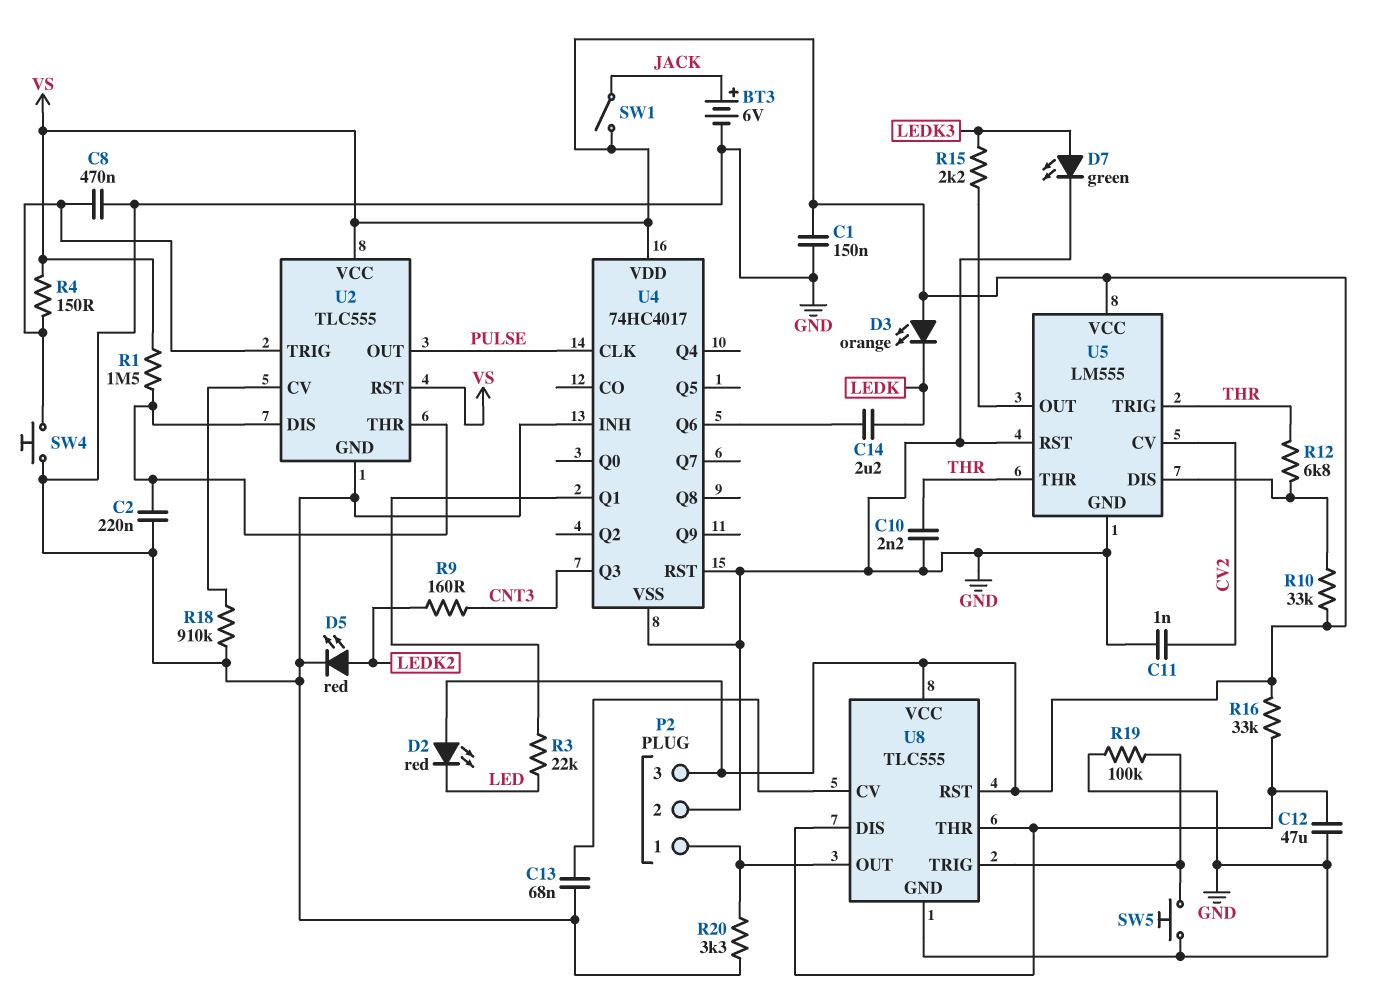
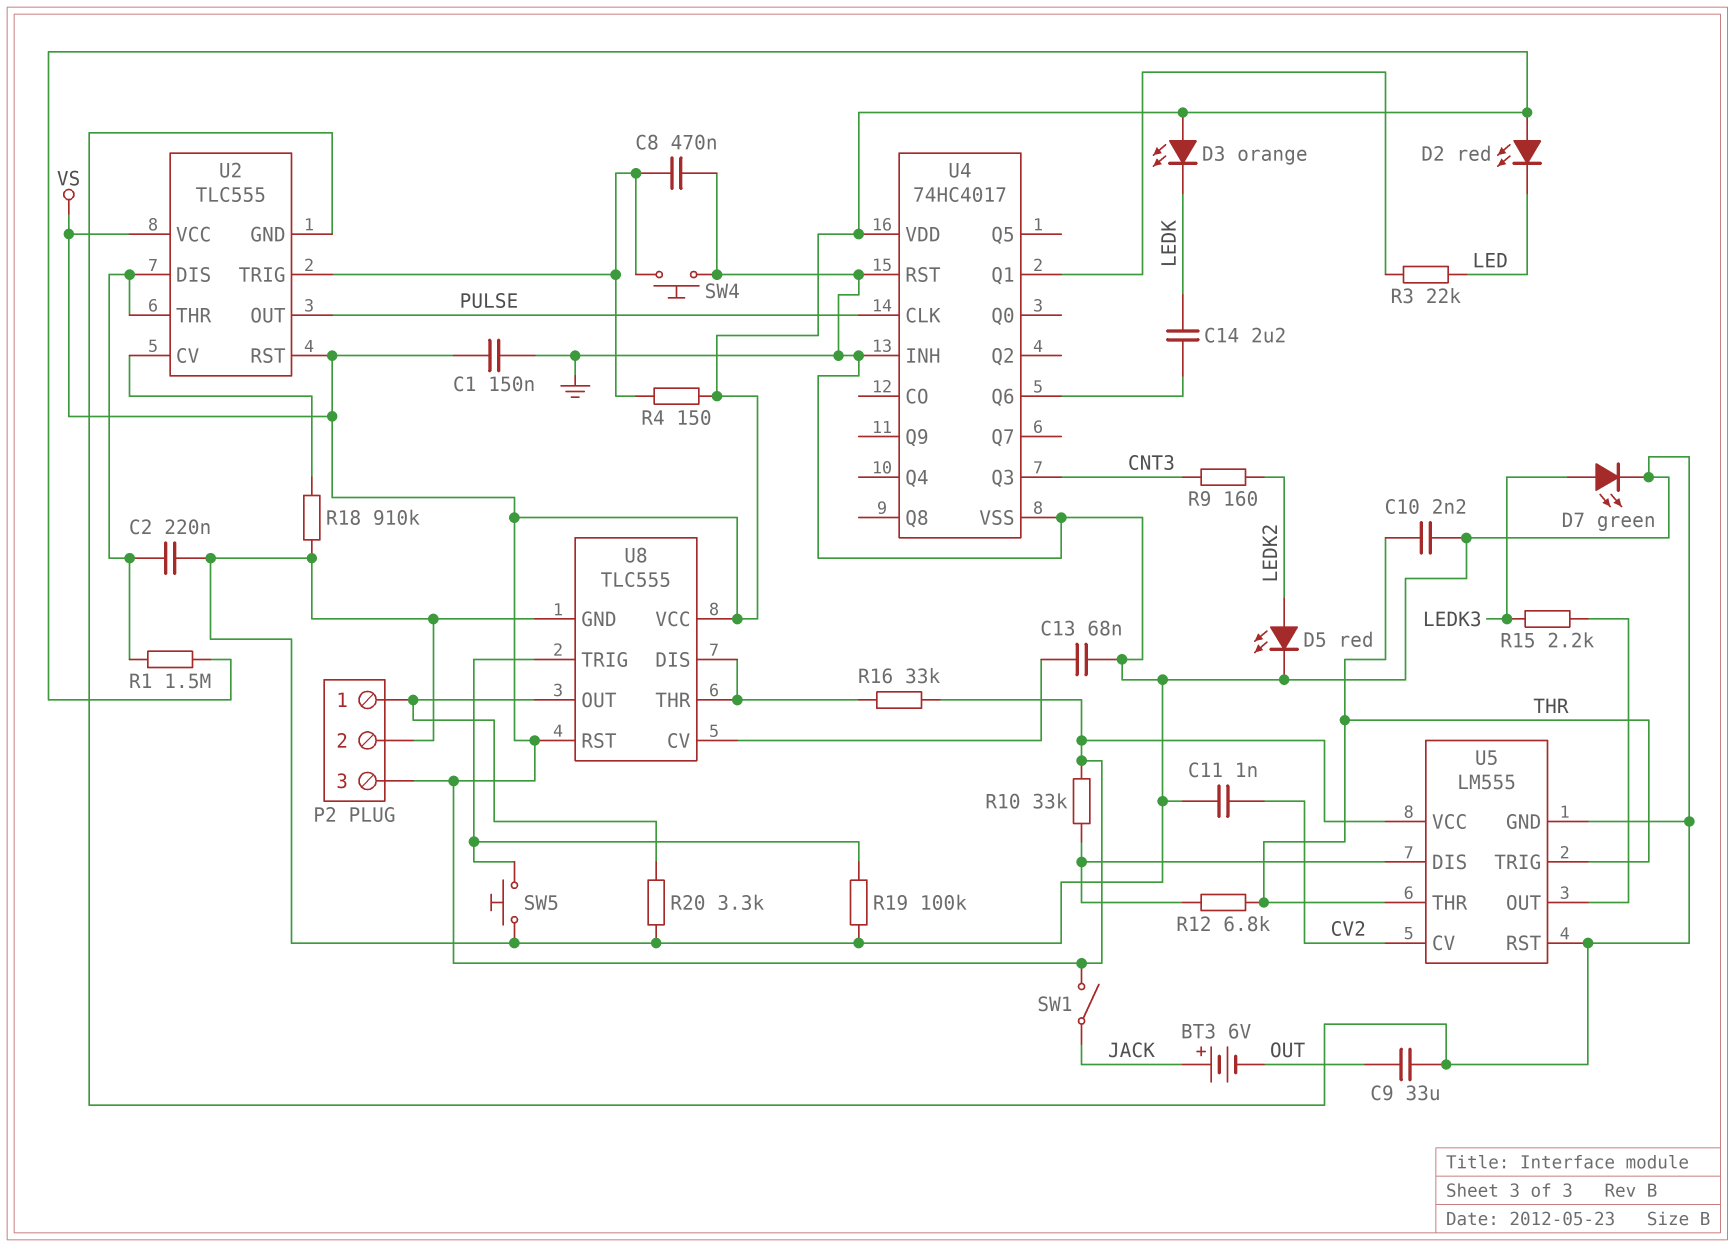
BT3: 6V (plus JACK, minus GND) -> 6V (plus JACK, minus OUT)
C9: none -> 33uF (GND, OUT)
C12: 47uF (GND, U8/DIS) -> none

